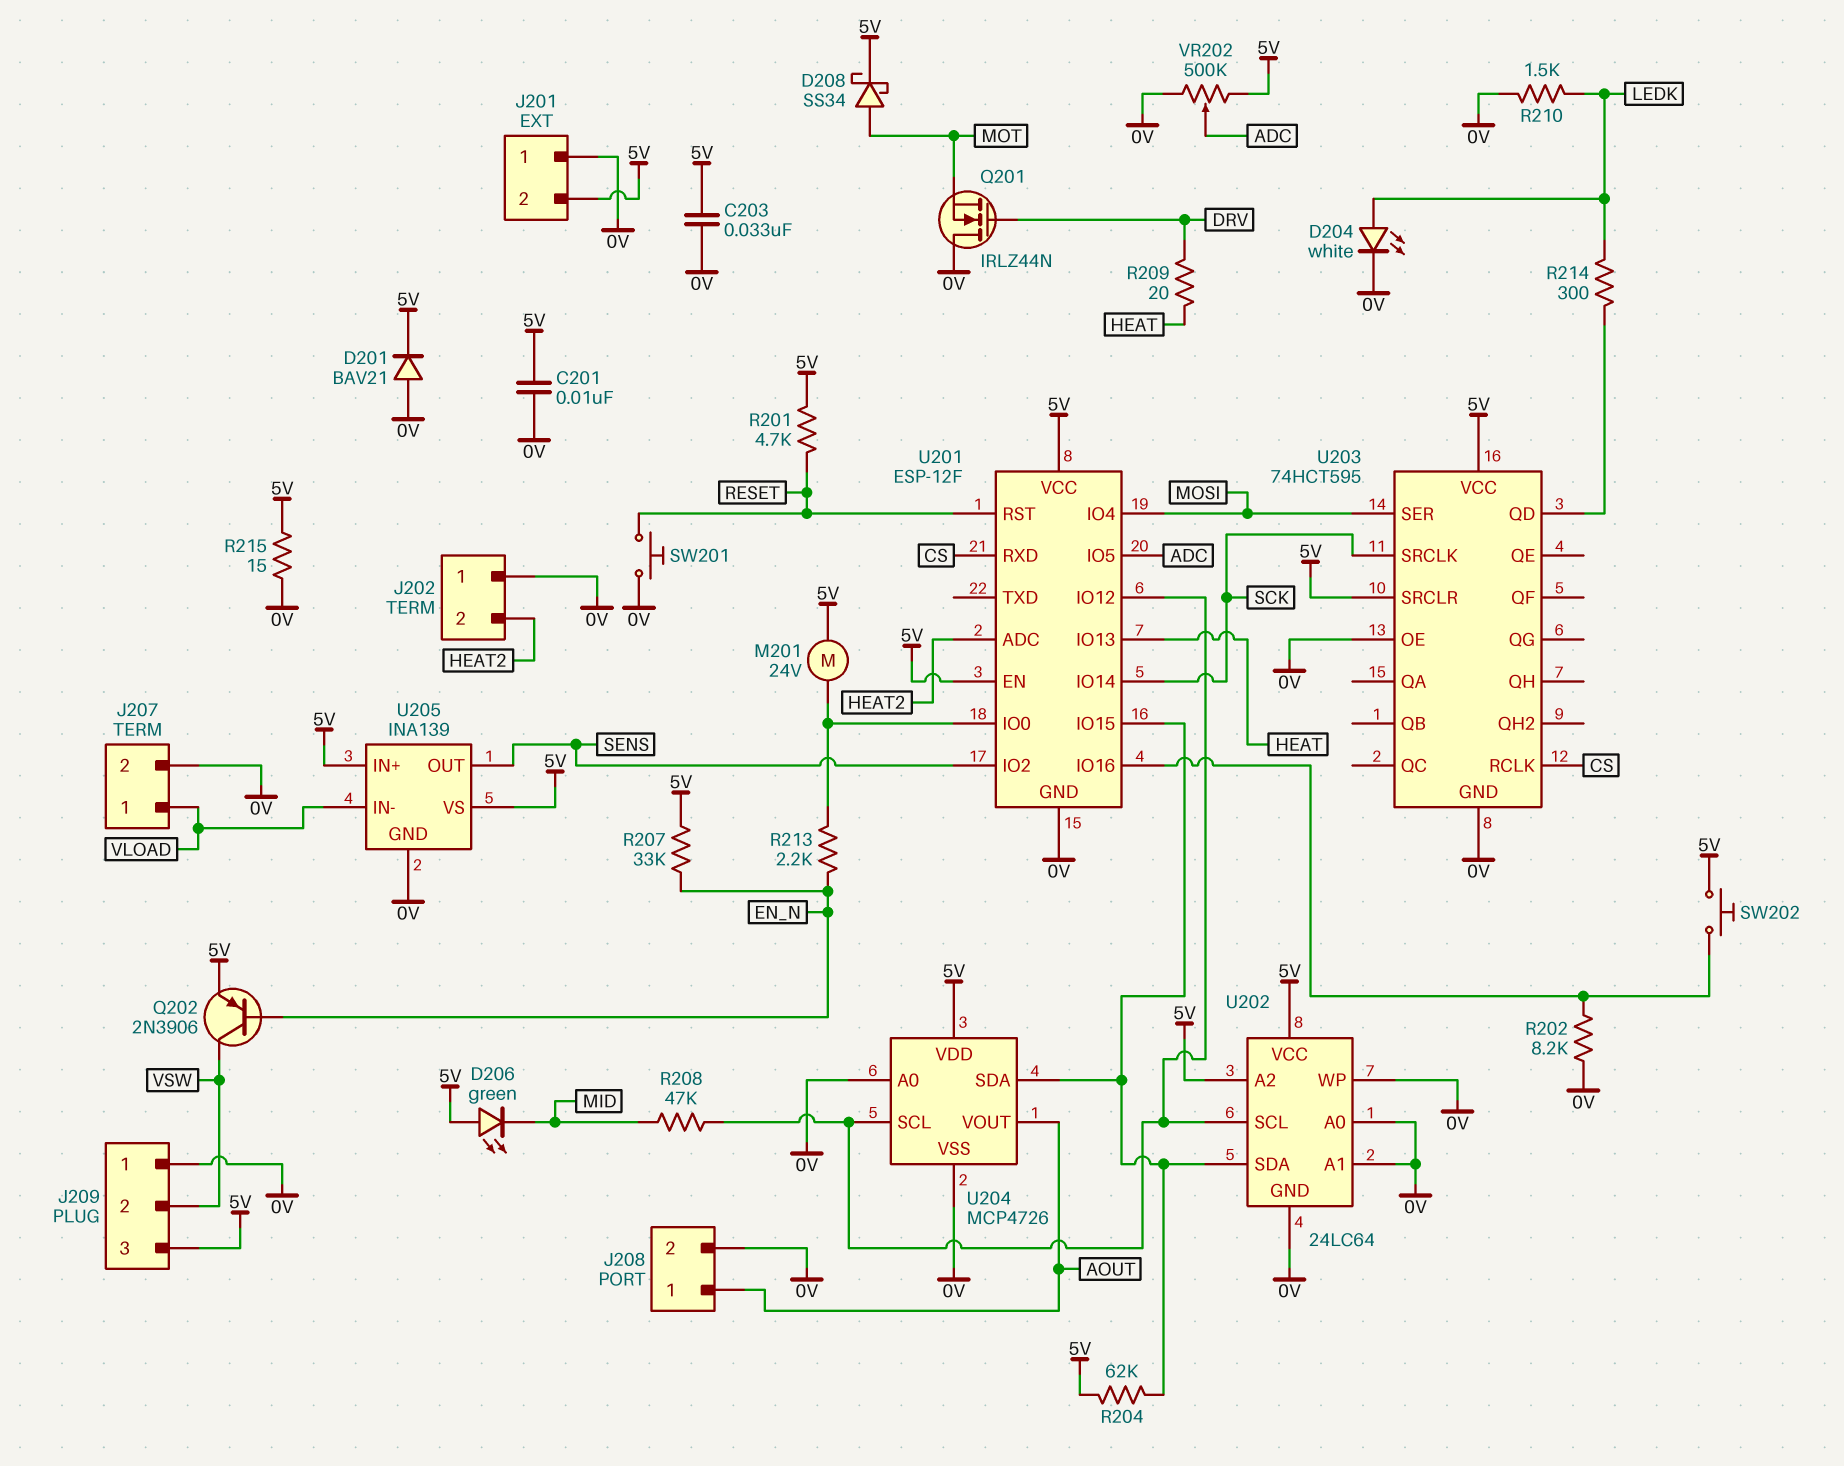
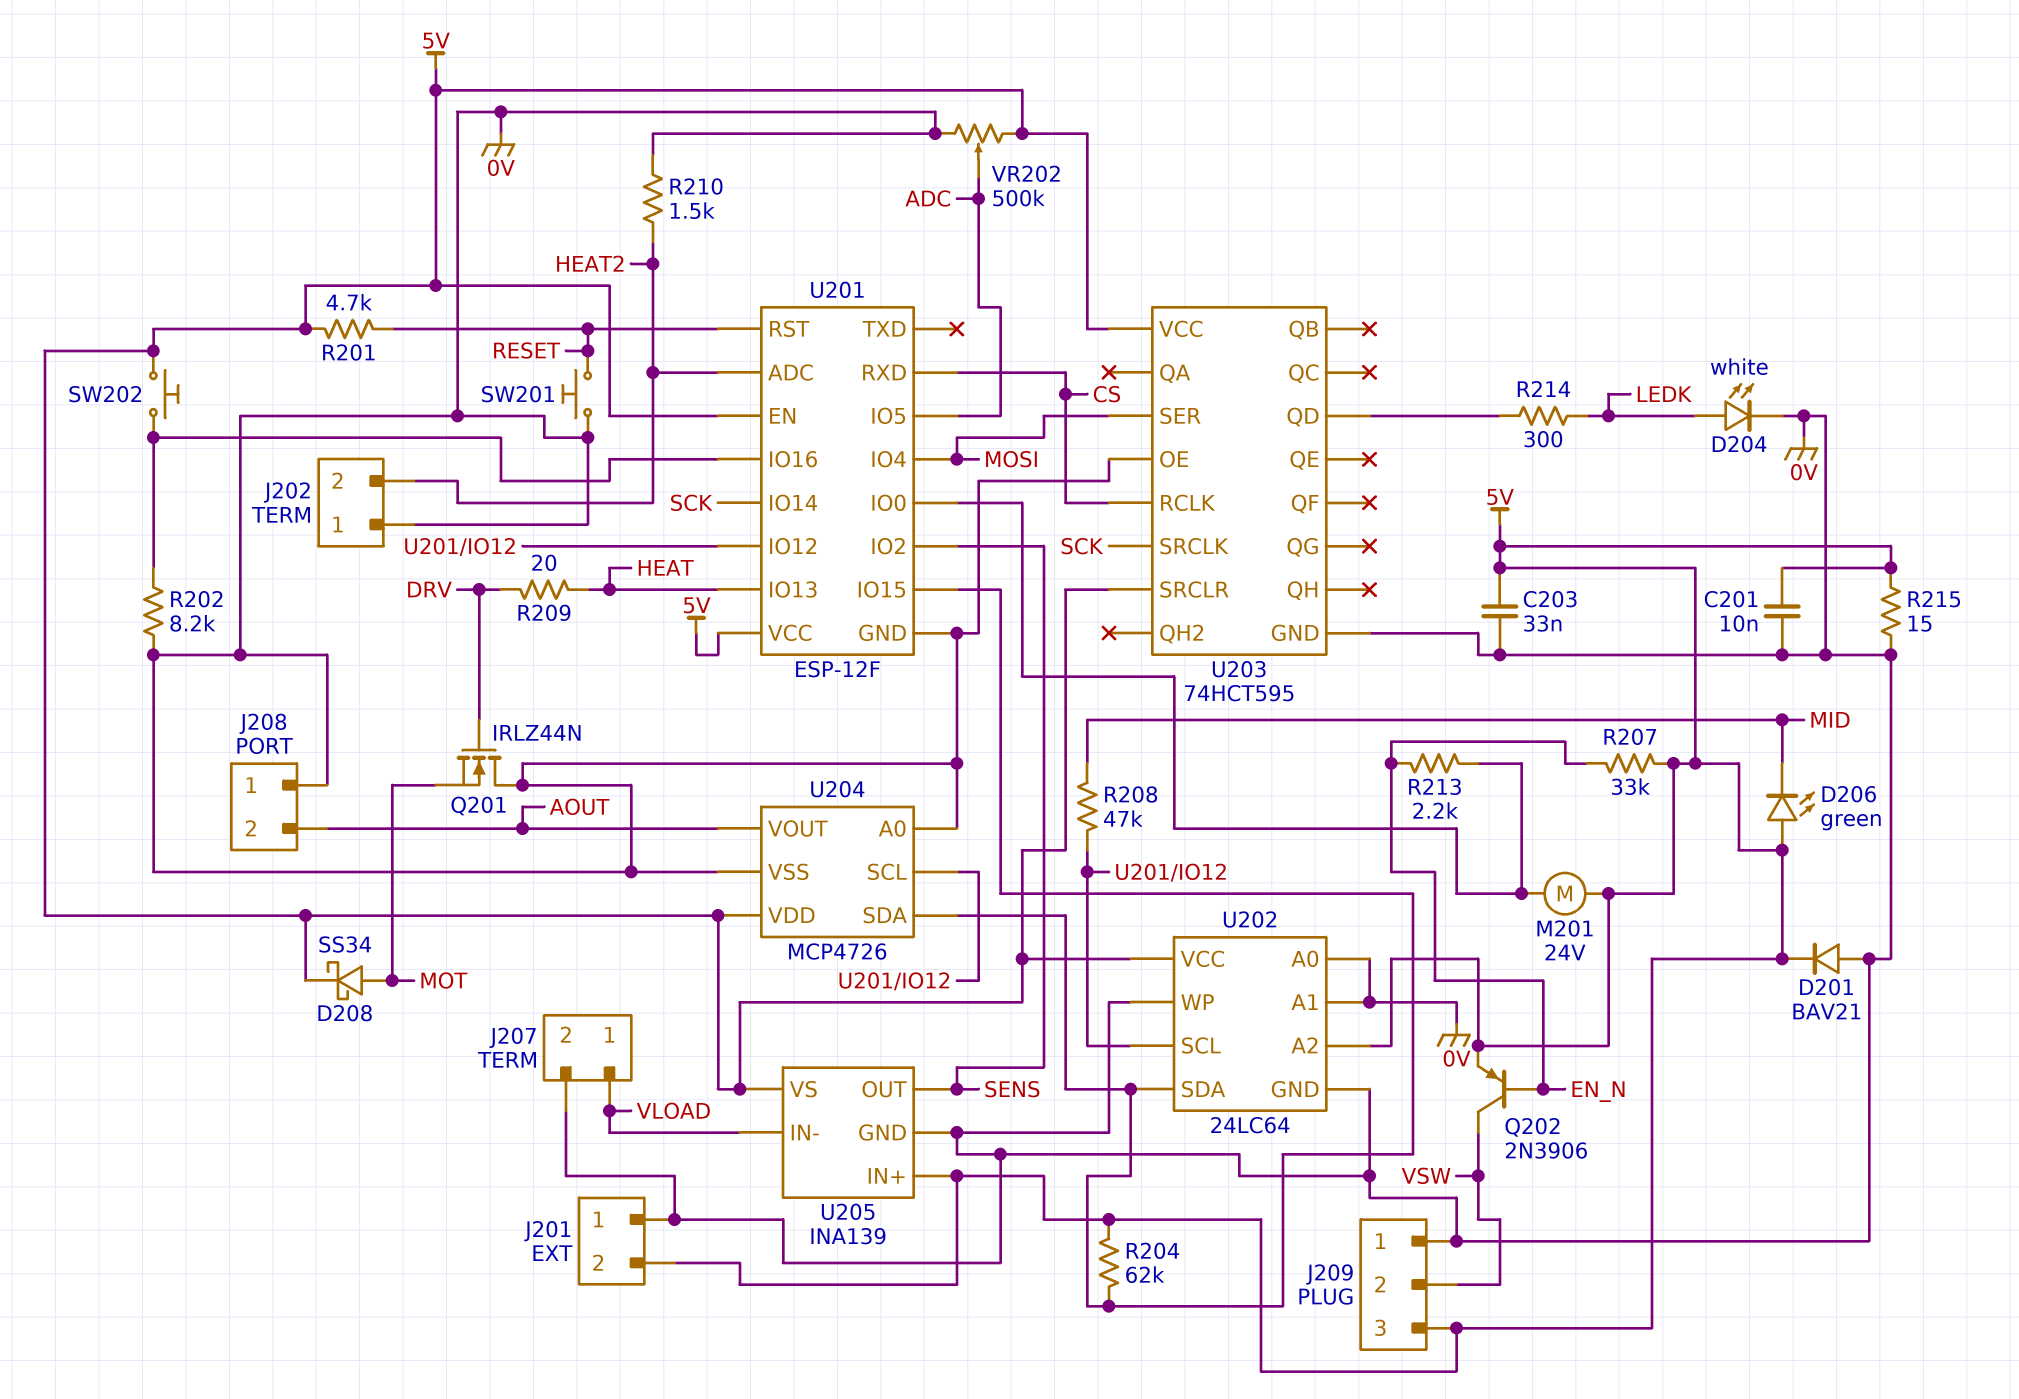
J208 pin 1: AOUT -> 0V
J208 pin 2: 0V -> AOUT
R210: 1.5k (0V, LEDK) -> 1.5k (0V, HEAT2)

